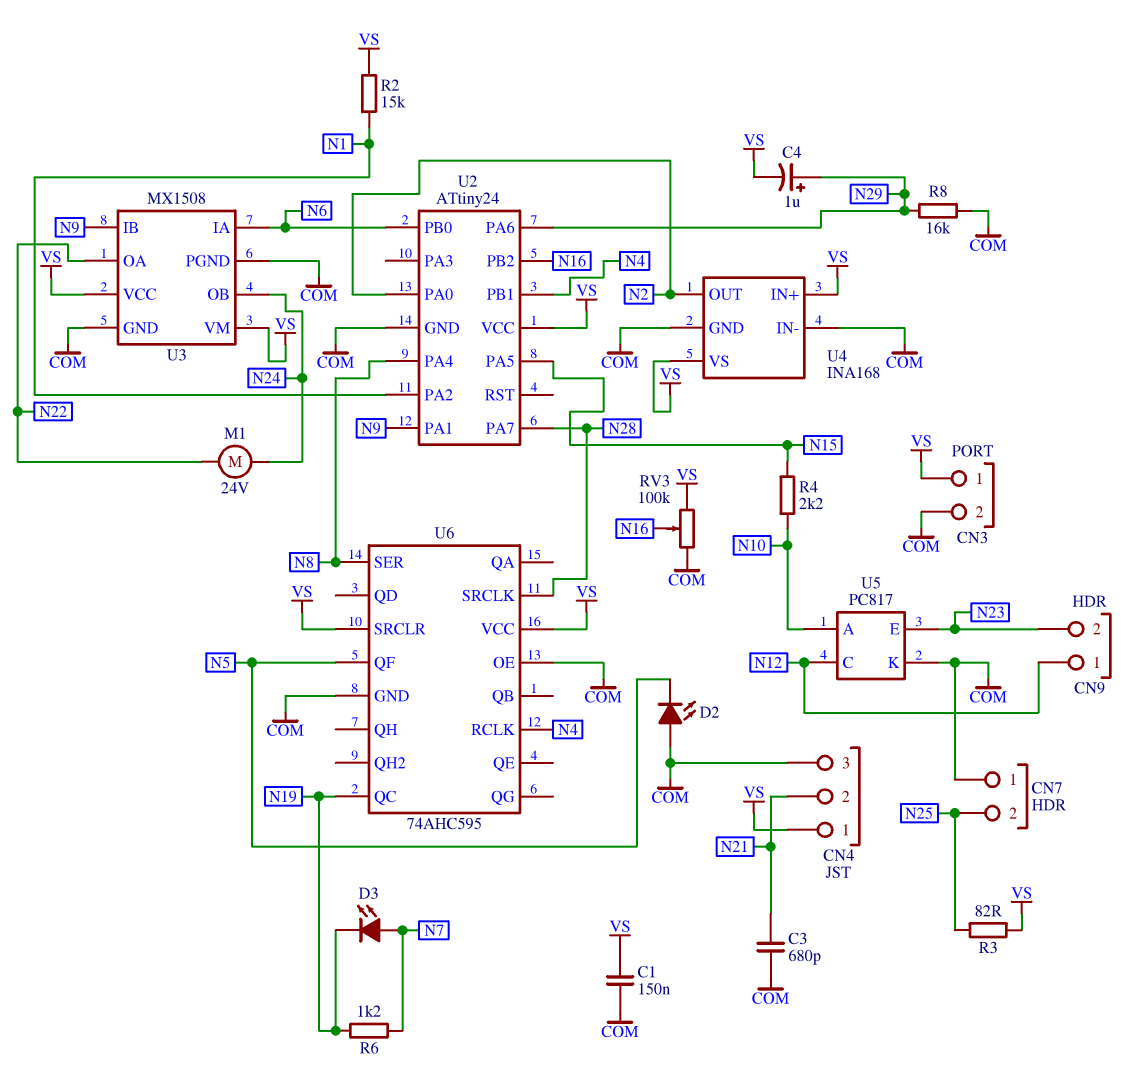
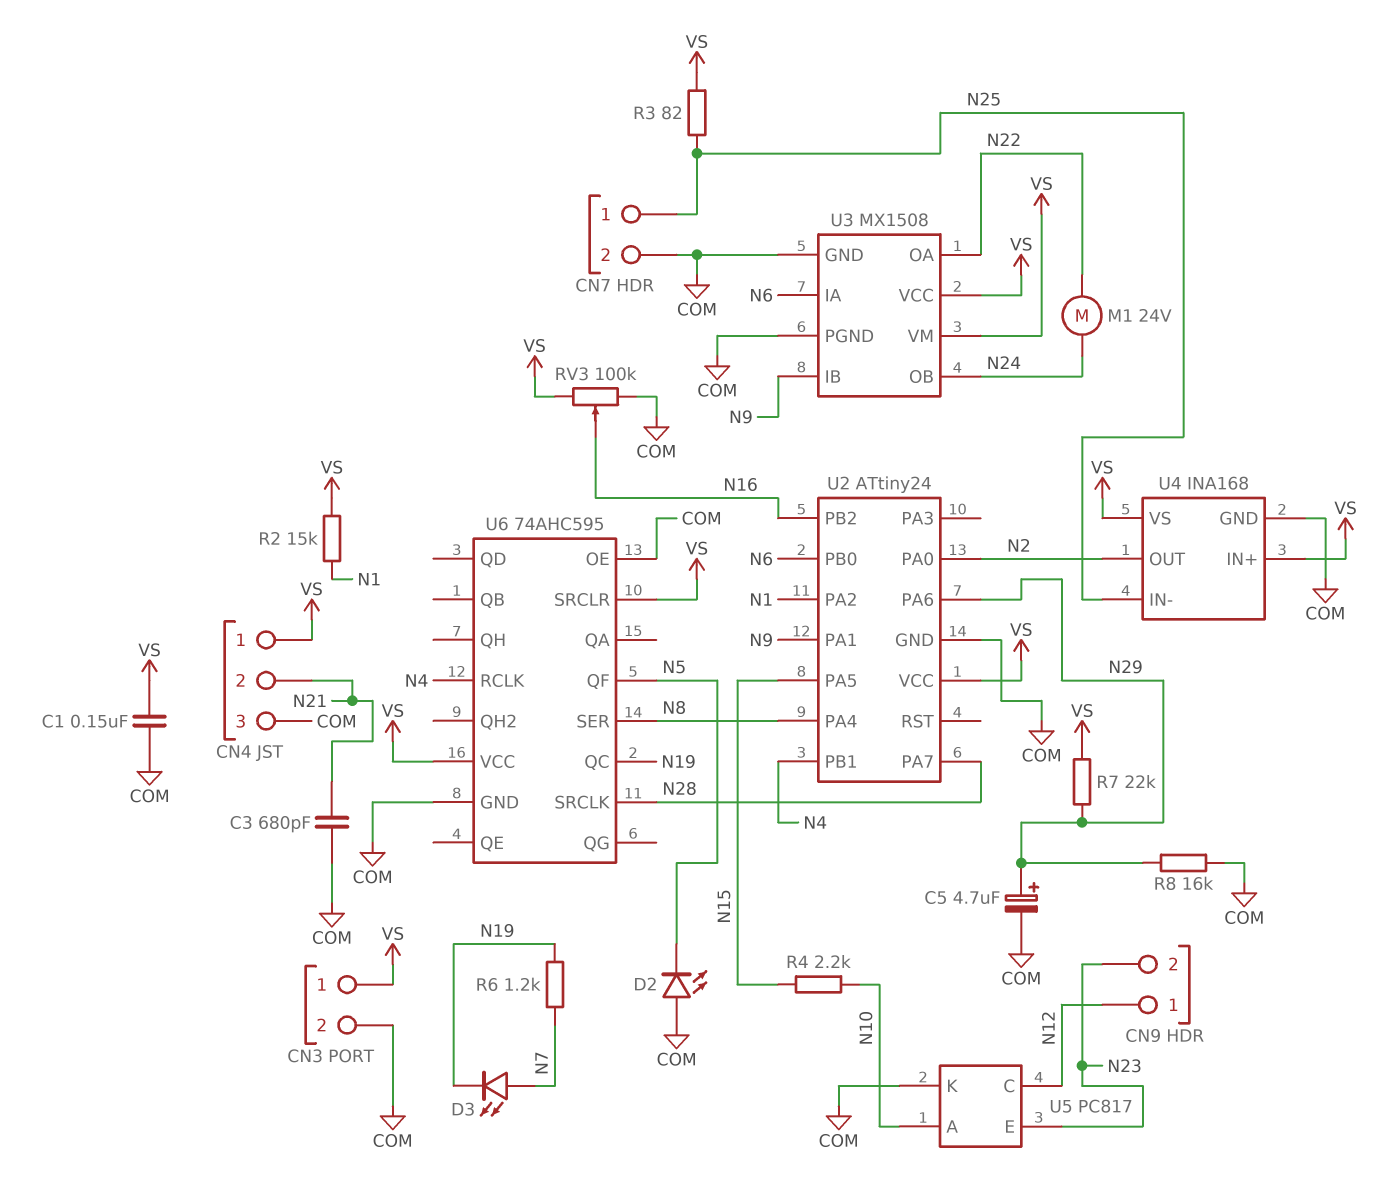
C4: 1uF (plus N29, minus VS) -> none
C5: none -> 4.7uF (plus N29, minus COM)
CN7 pin 1: COM -> N25
CN7 pin 2: N25 -> COM
R7: none -> 22k (N29, VS)
U4 pin IN-: COM -> N25

